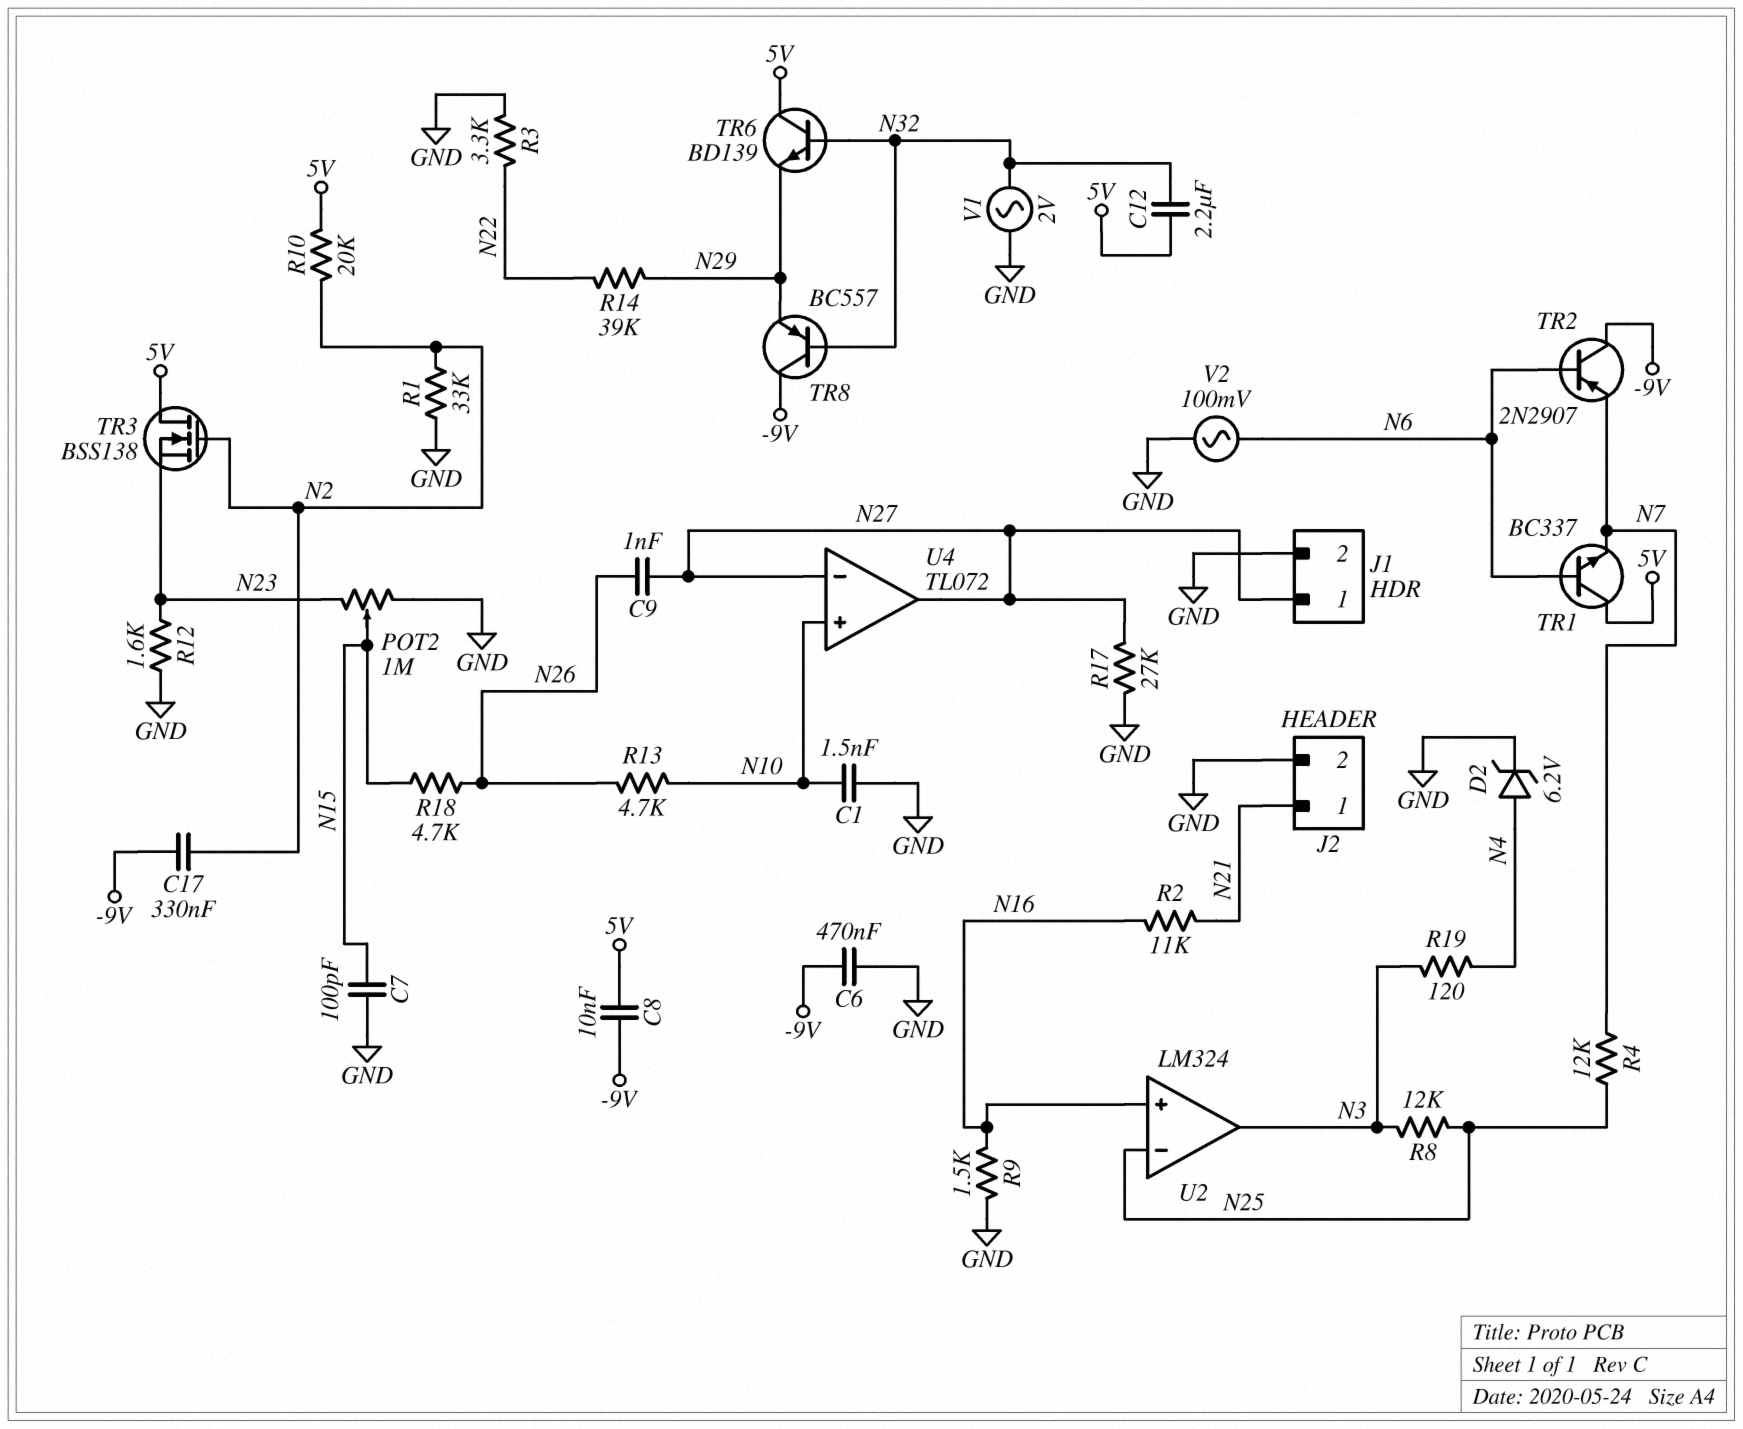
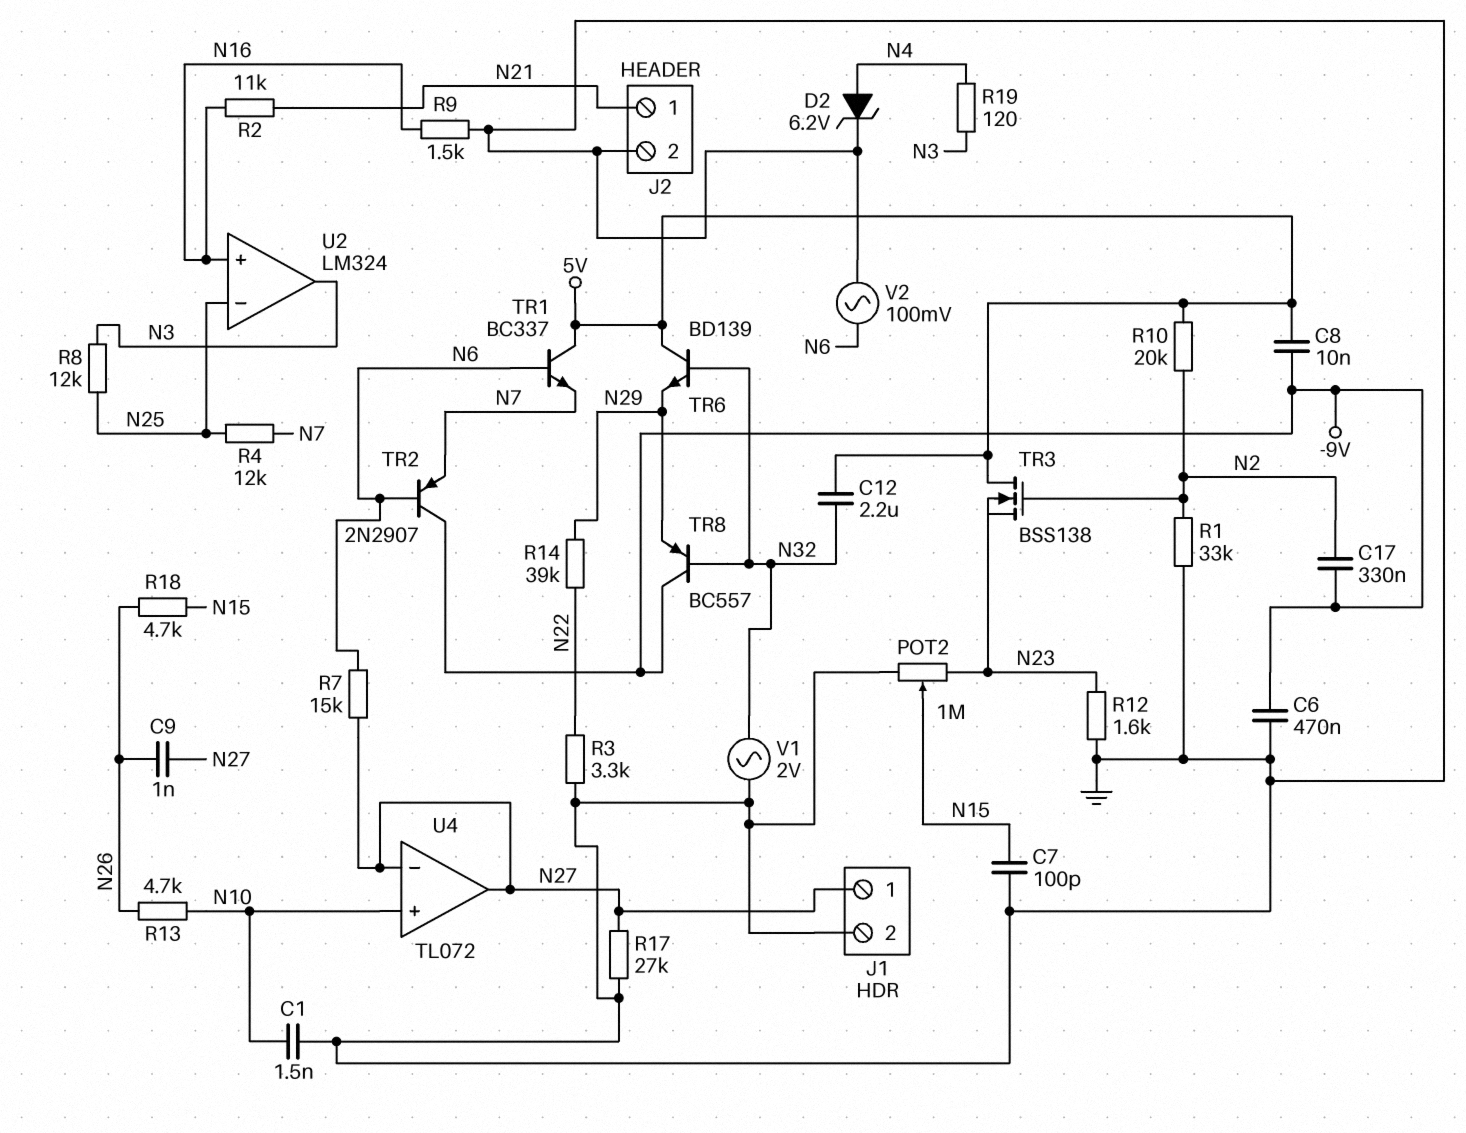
R7: none -> 15k (N6, N27)

